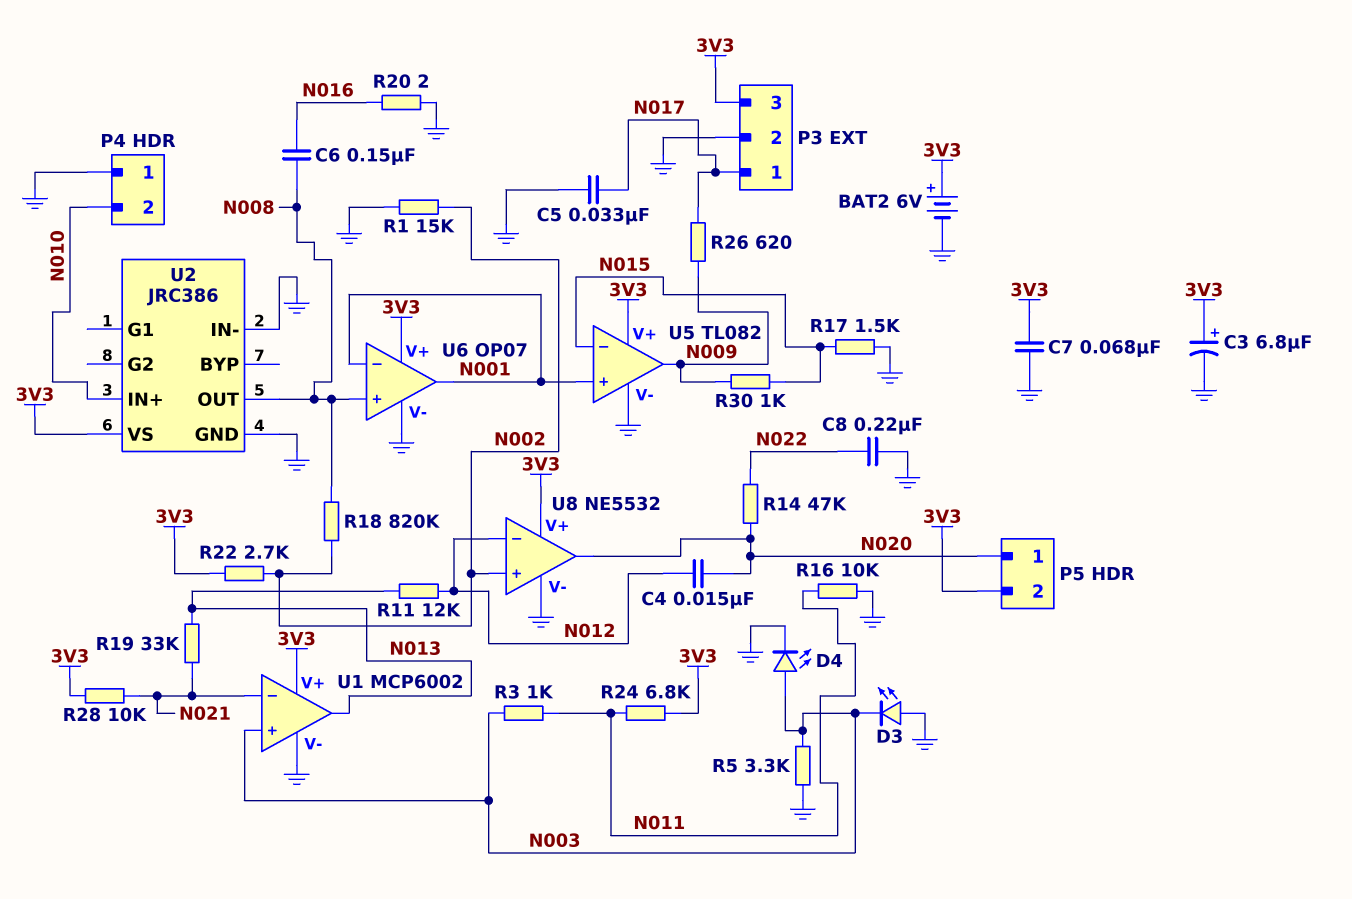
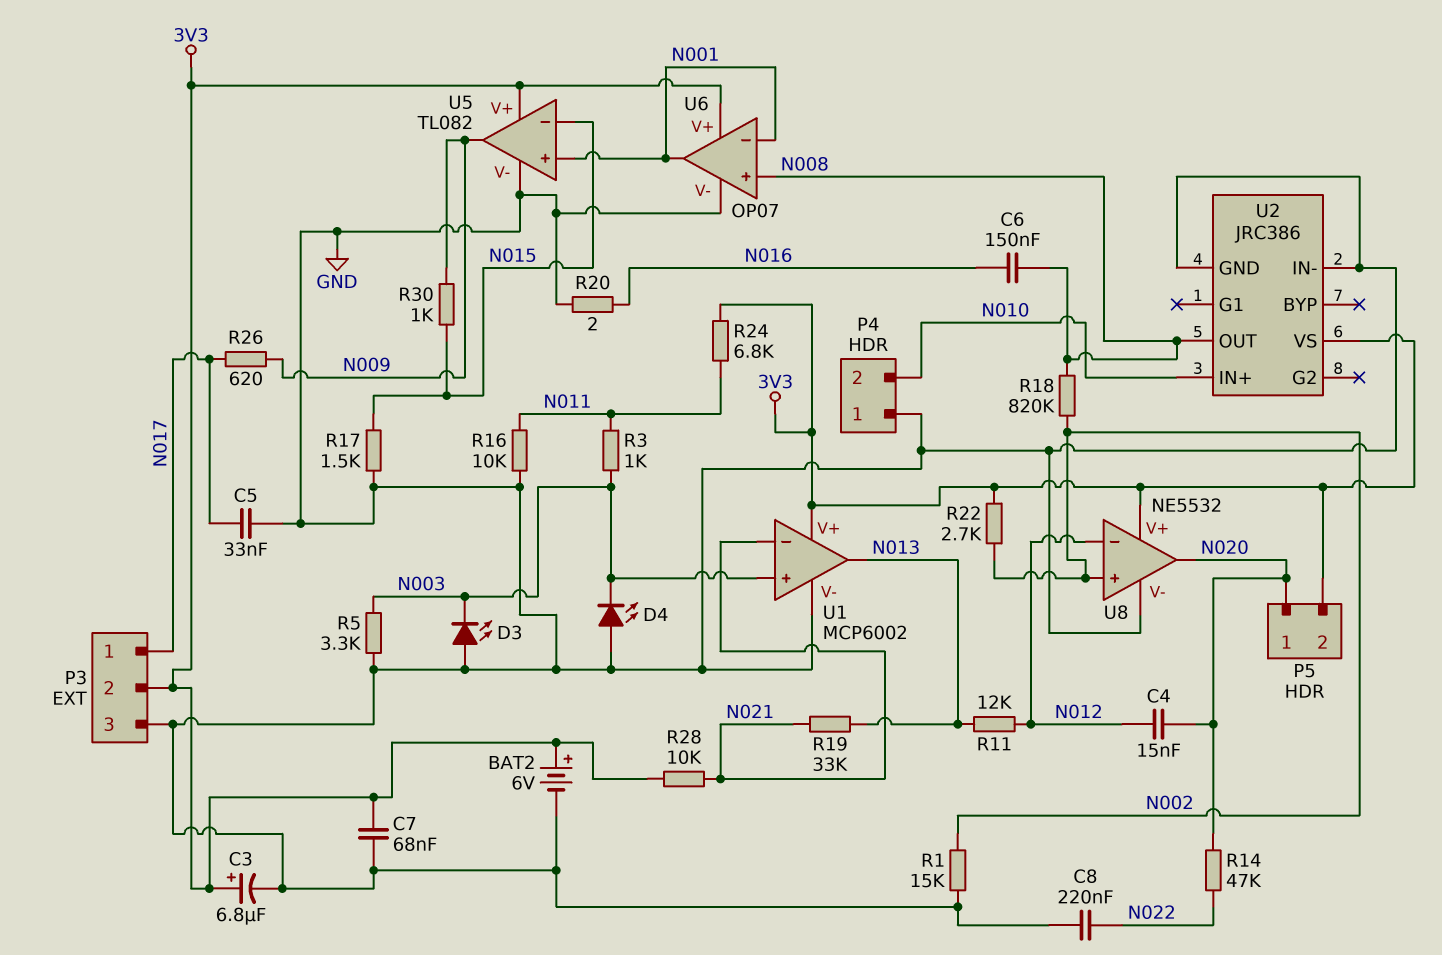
D4: LED (A N003, K GND) -> LED (A GND, K N003)
P3 pin 2: GND -> 3V3
P3 pin 3: 3V3 -> GND

